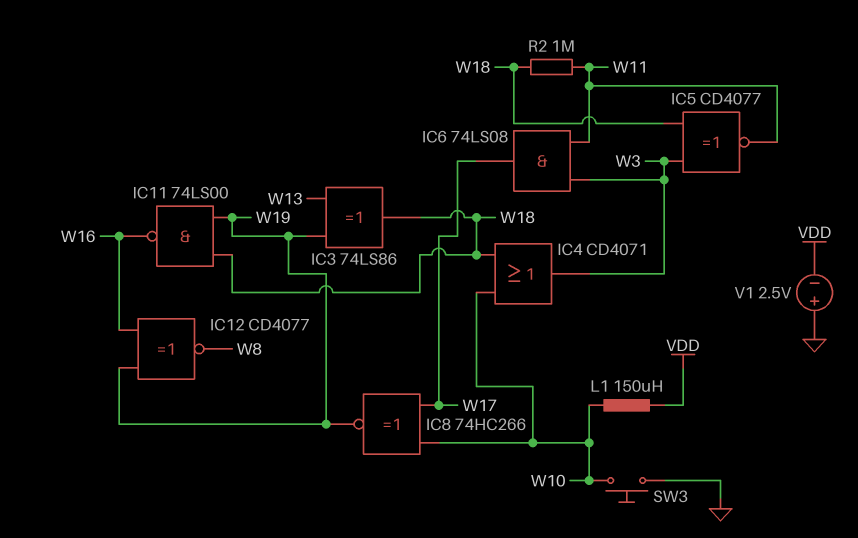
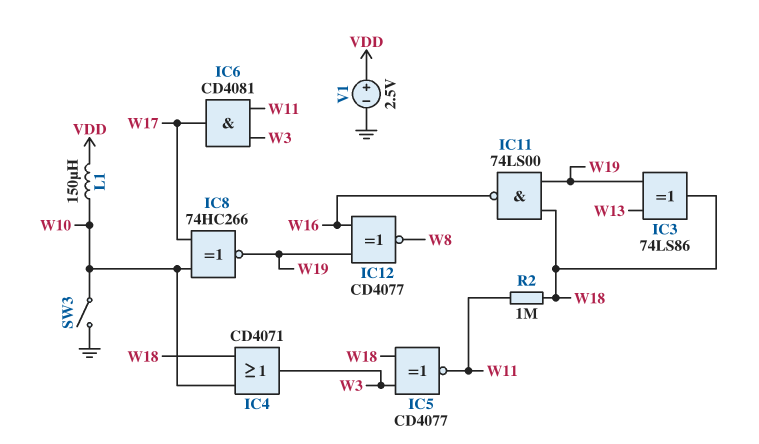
IC6: AND 74LS08 (in W3, in W11, out W17) -> AND CD4081 (in W3, in W11, out W17)
SW3: button (GND, W10) -> switch (GND, W10)
V1: 2.5V (plus GND, minus VDD) -> 2.5V (plus VDD, minus GND)

